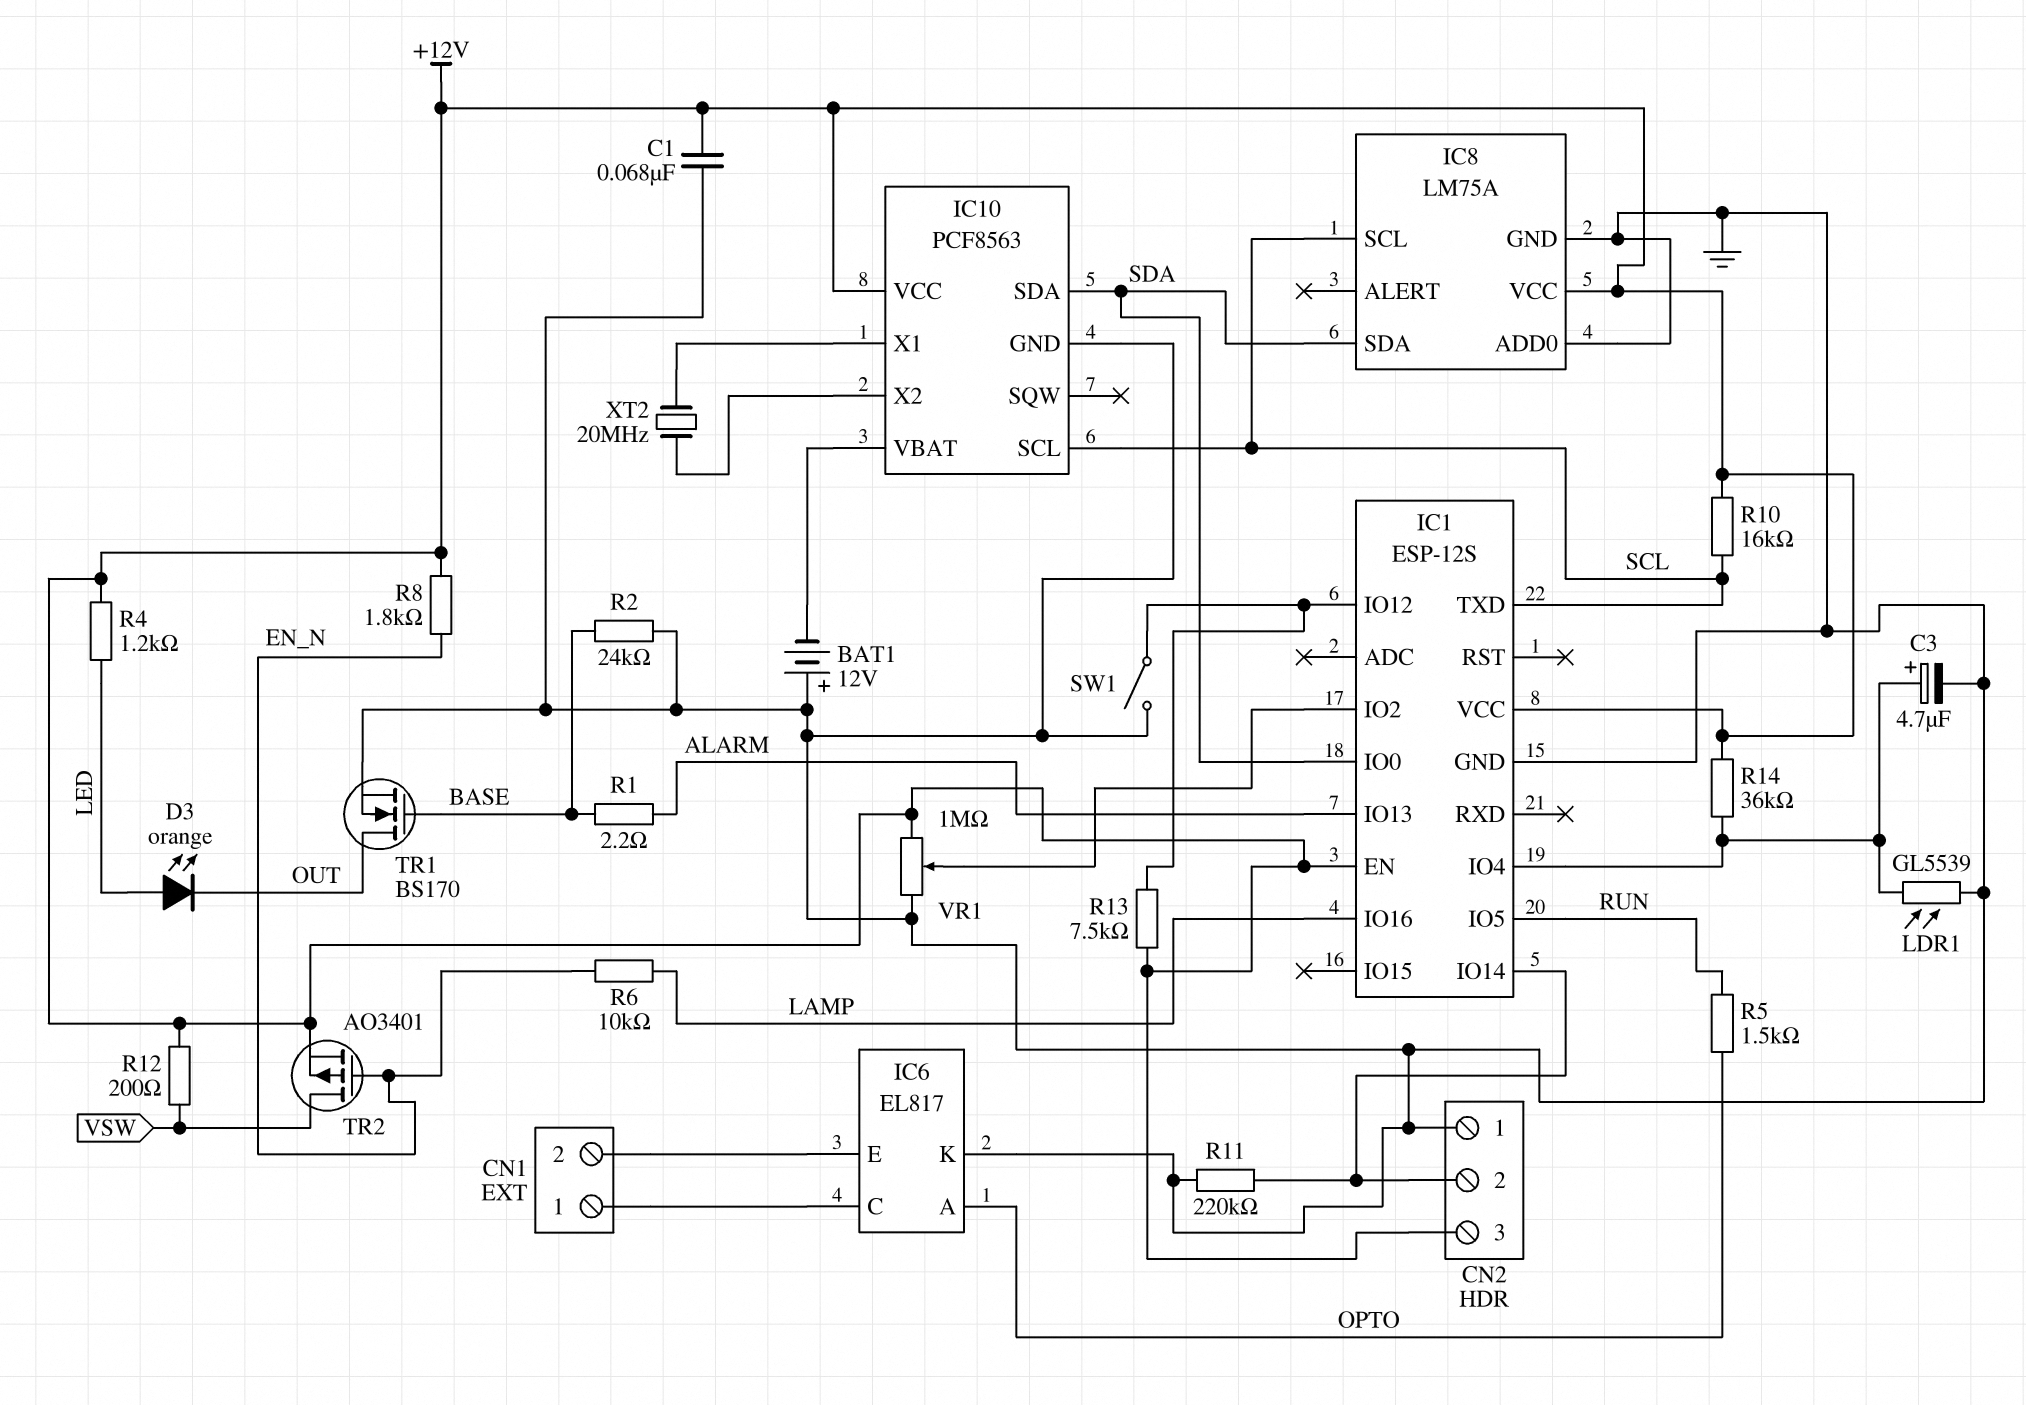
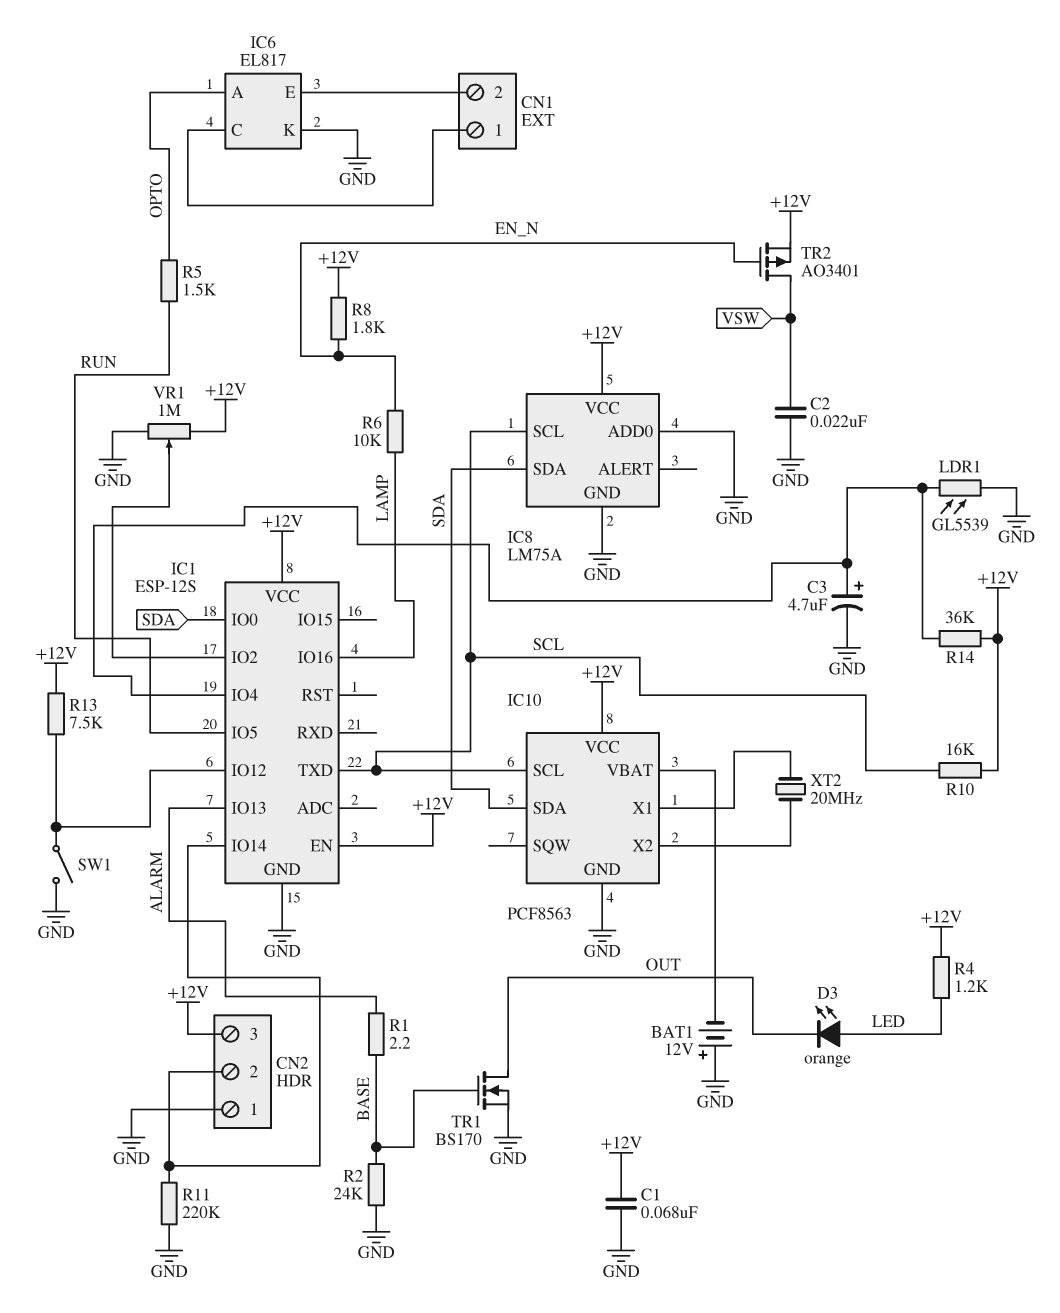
C2: none -> 22nF (GND, VSW)
R12: 200 (+12V, VSW) -> none

